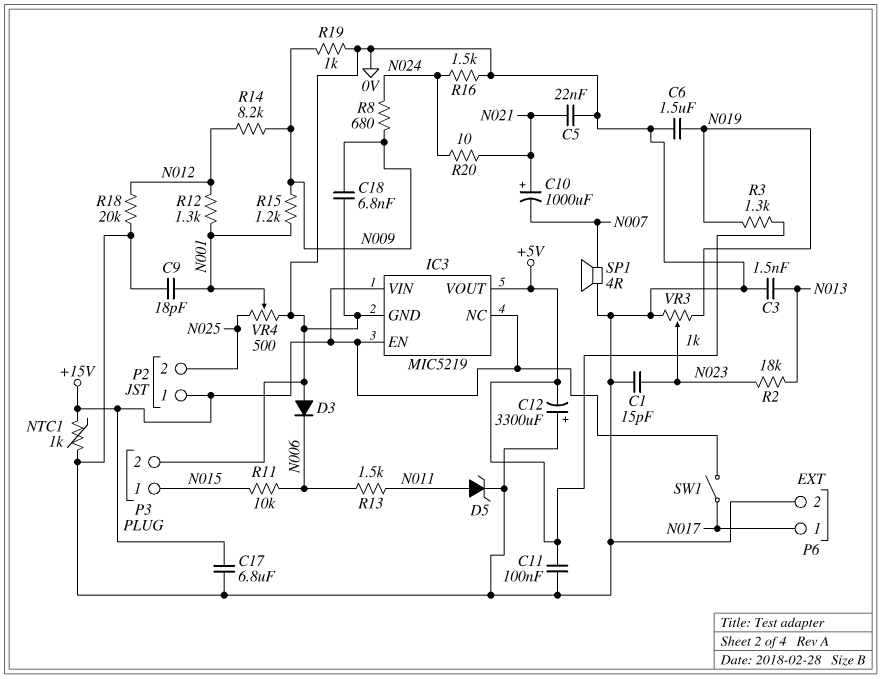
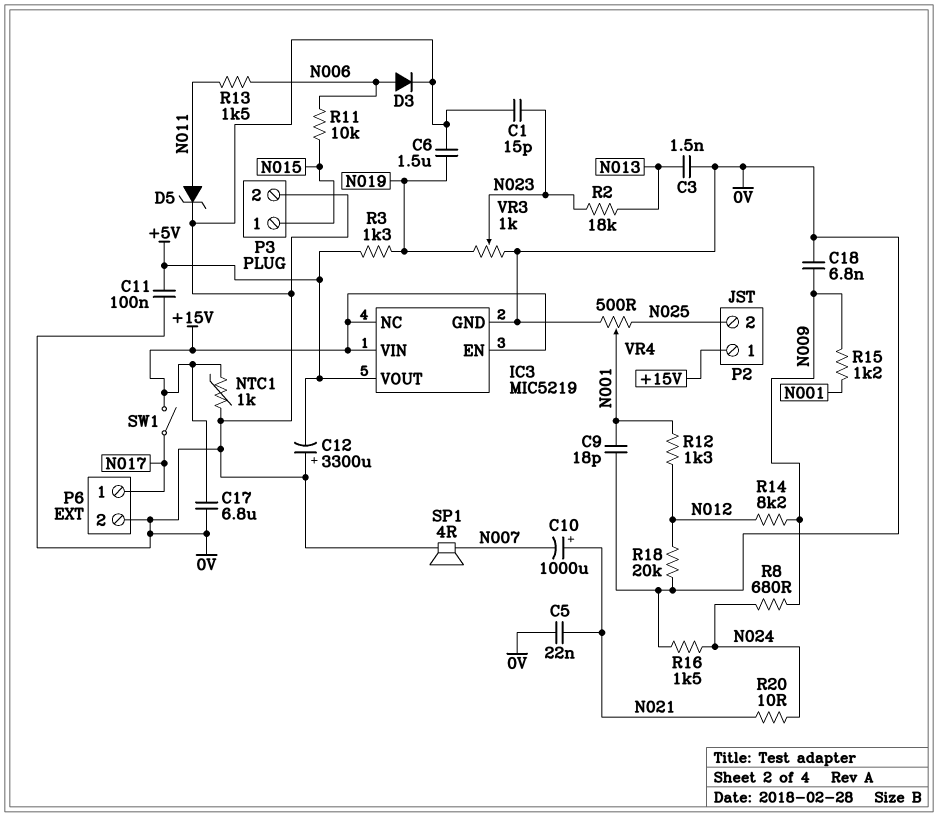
D3: diode (A 0V, K N006) -> diode (A N006, K 0V)
R19: 1k (0V, N009) -> none

